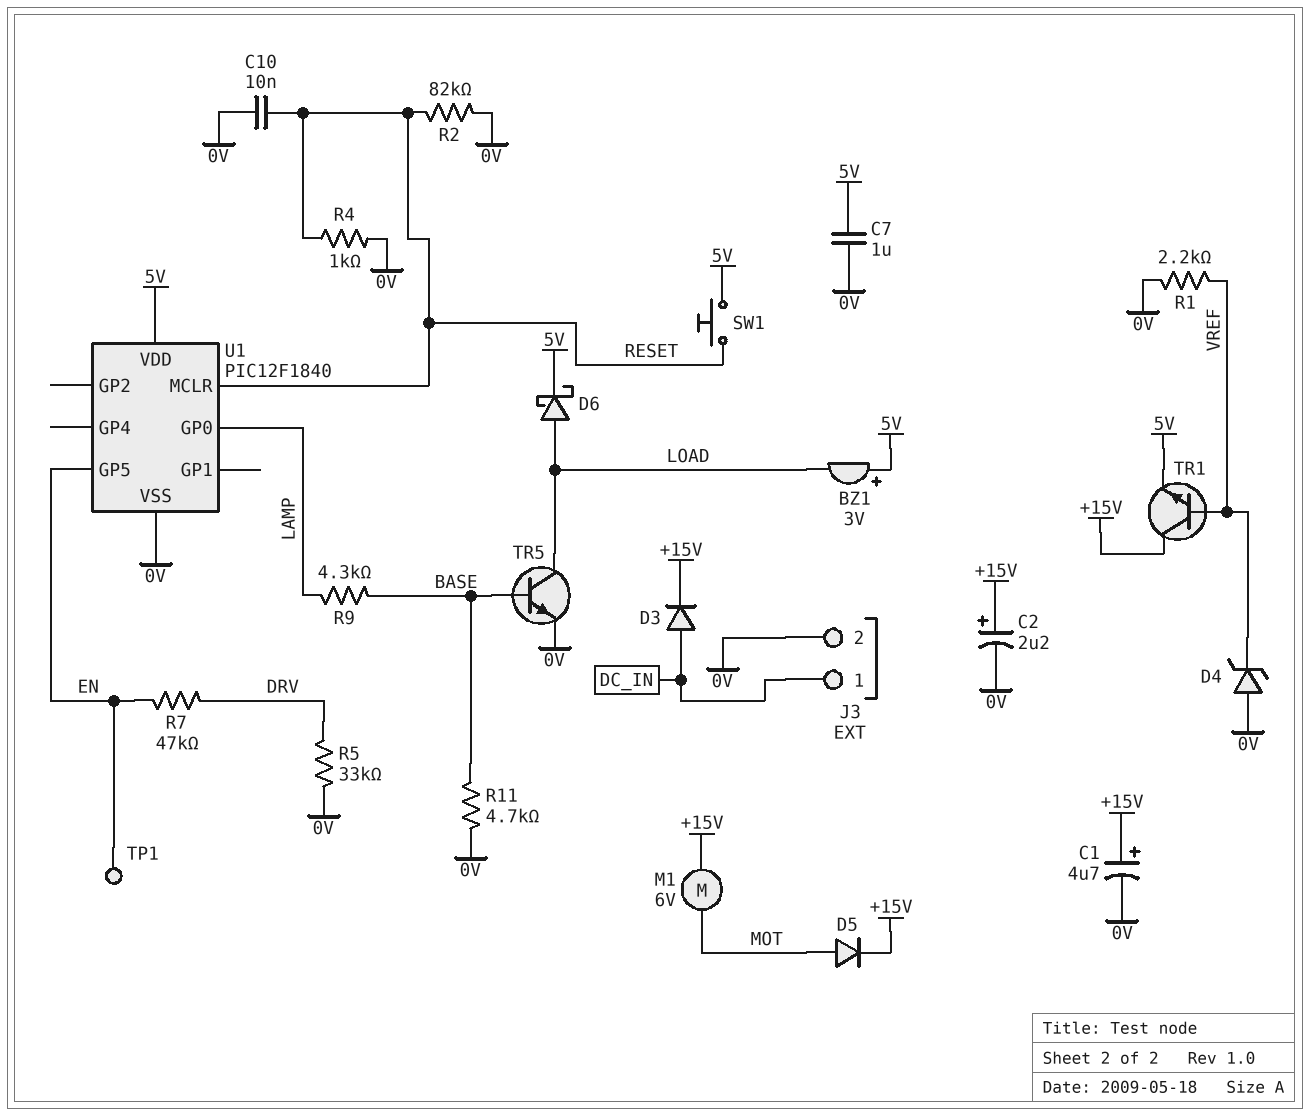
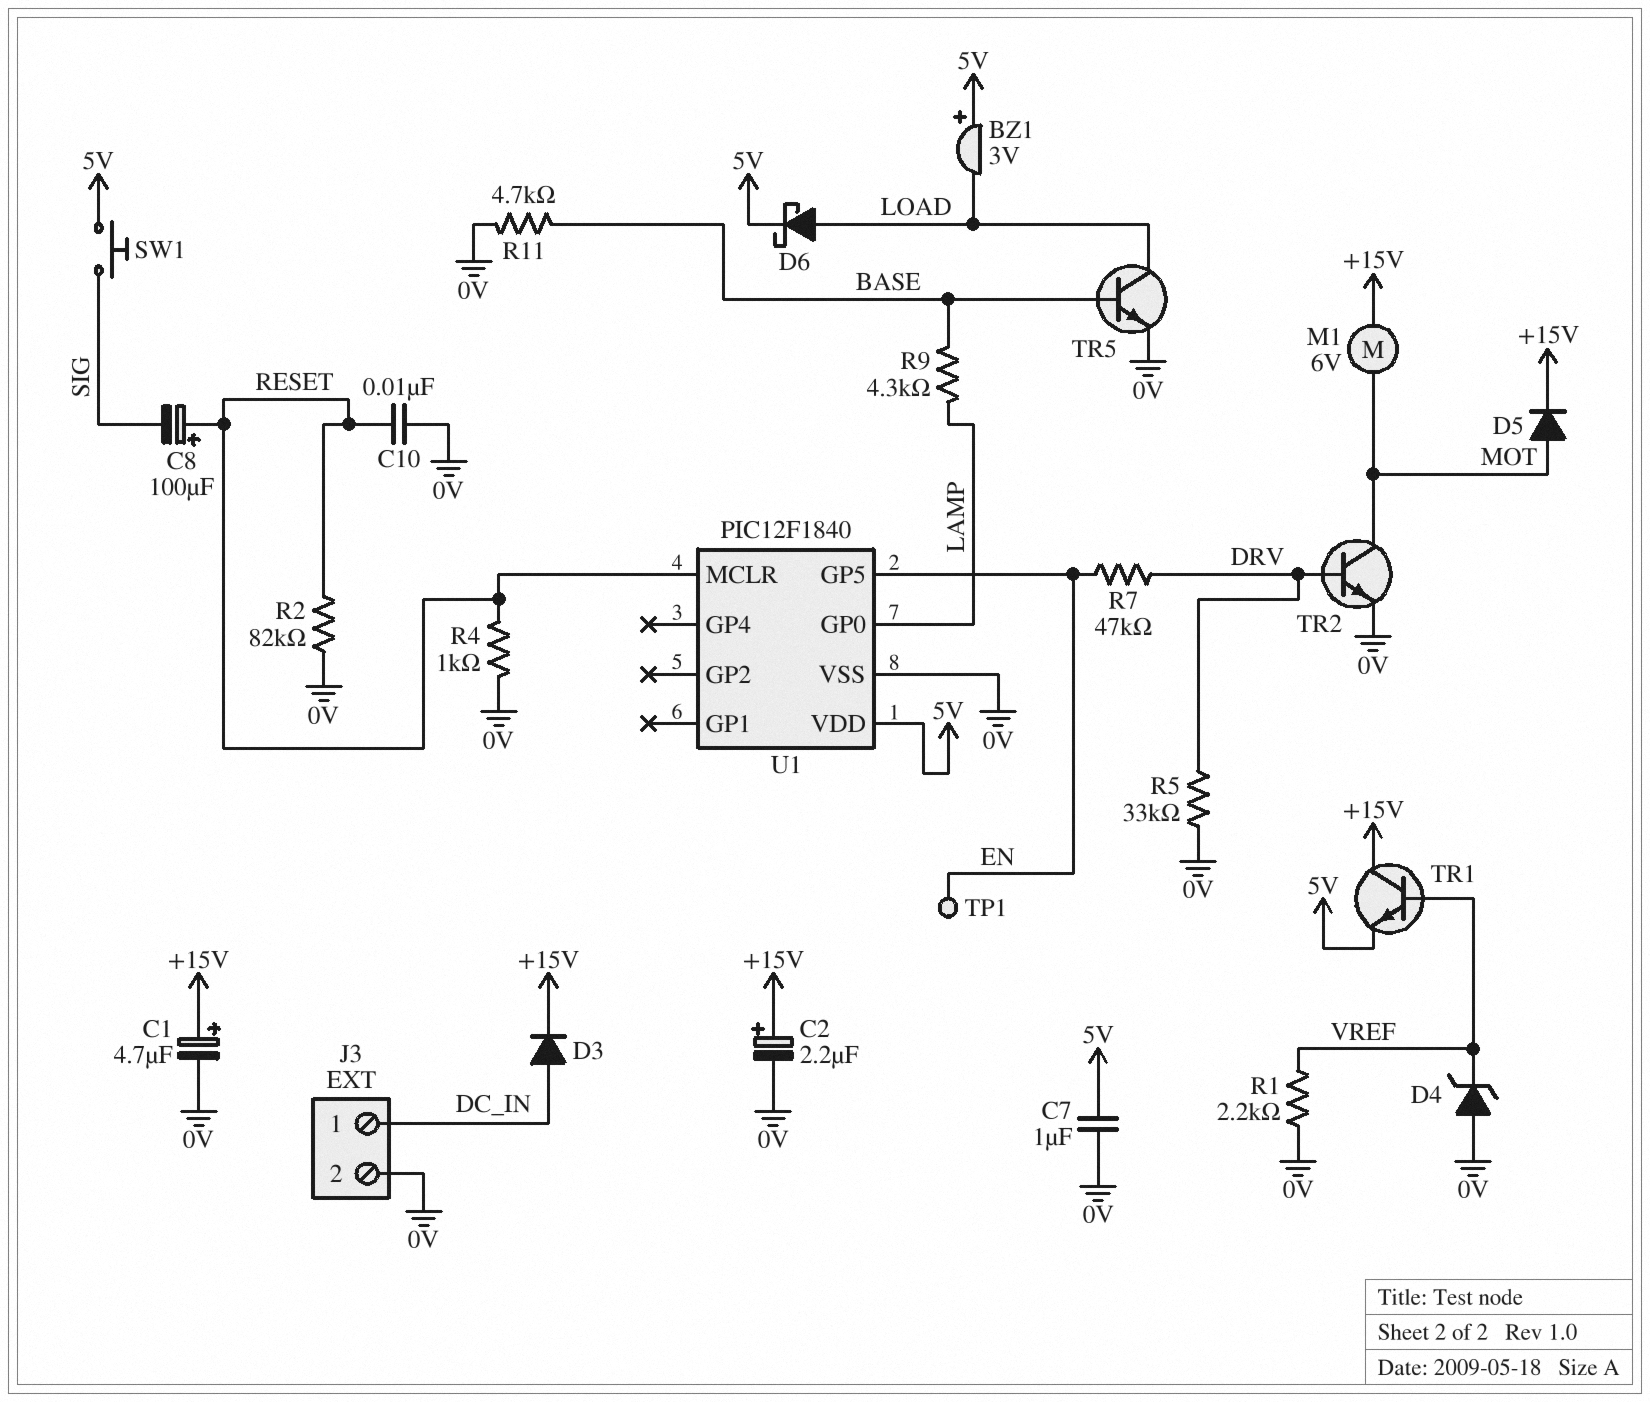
C8: none -> 100uF (plus RESET, minus SIG)
SW1: button (5V, RESET) -> button (5V, SIG)
TR2: none -> NPN (B DRV, C MOT, E 0V)

